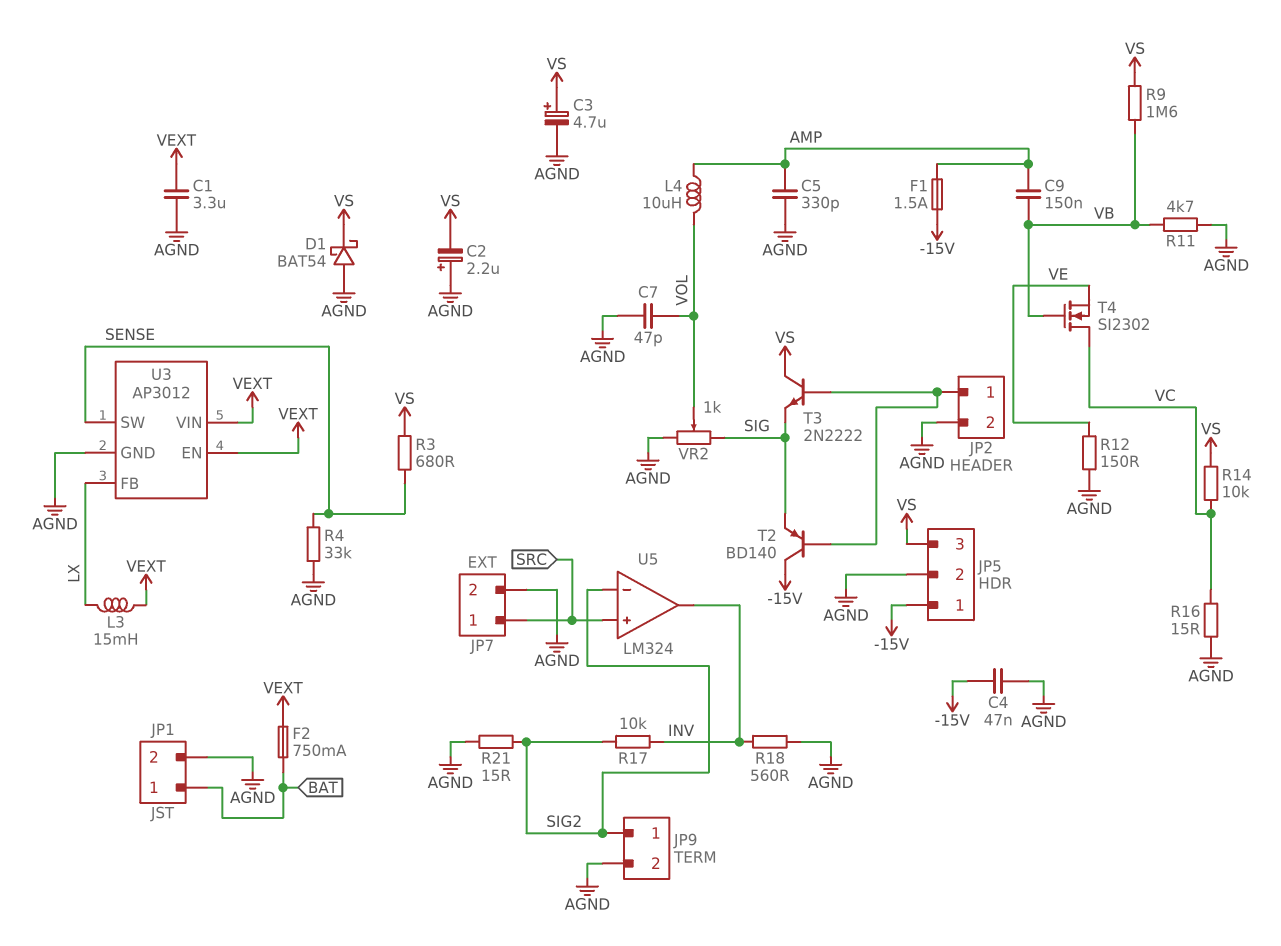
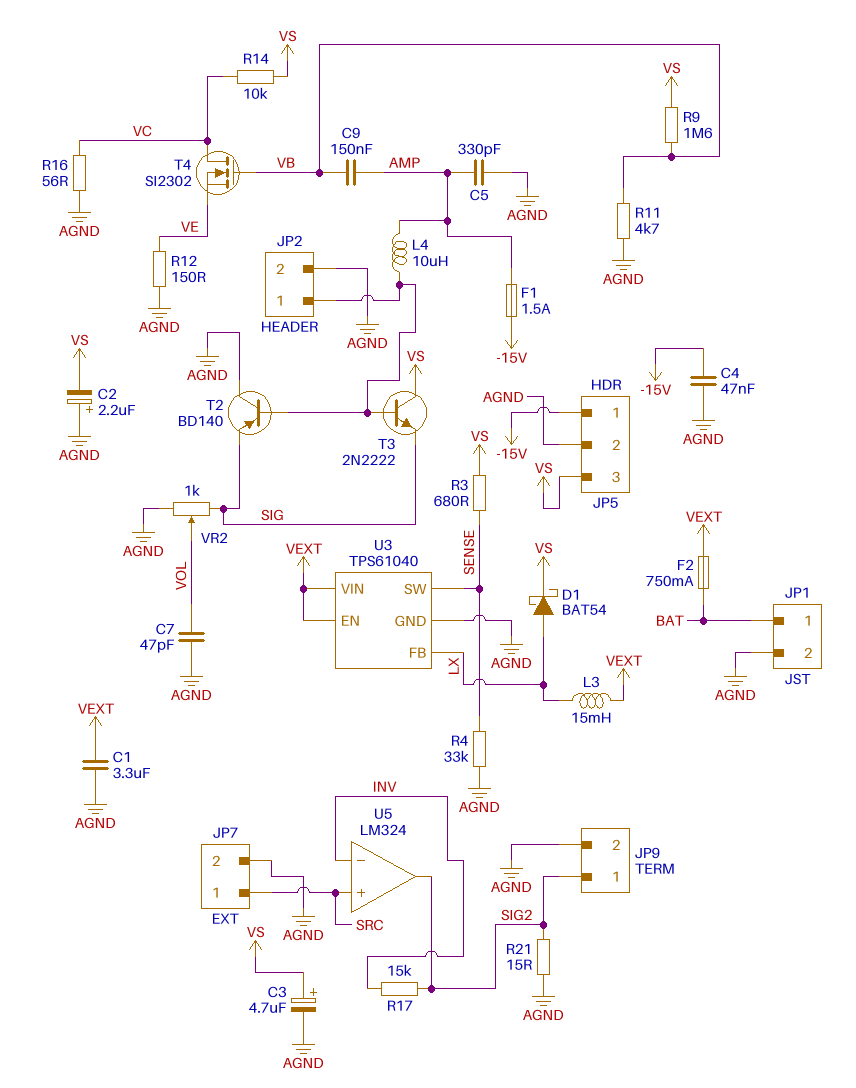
D1: schottky BAT54 (A AGND, K VS) -> schottky BAT54 (A LX, K VS)
L4: 10uH (AMP, VOL) -> 10uH (AMP, JP2/1)
R16: 15 (AGND, VC) -> 56 (AGND, VC)
R17: 10k (INV, SIG2) -> 15k (INV, SIG2)
R18: 560 (AGND, INV) -> none
T2: PNP BD140 (B JP2/1, C -15V, E SIG) -> PNP BD140 (B JP2/1, C AGND, E SIG)
U3: AP3012 -> TPS61040
U5 pin in-: SIG2 -> INV
U5 pin out: INV -> SIG2

